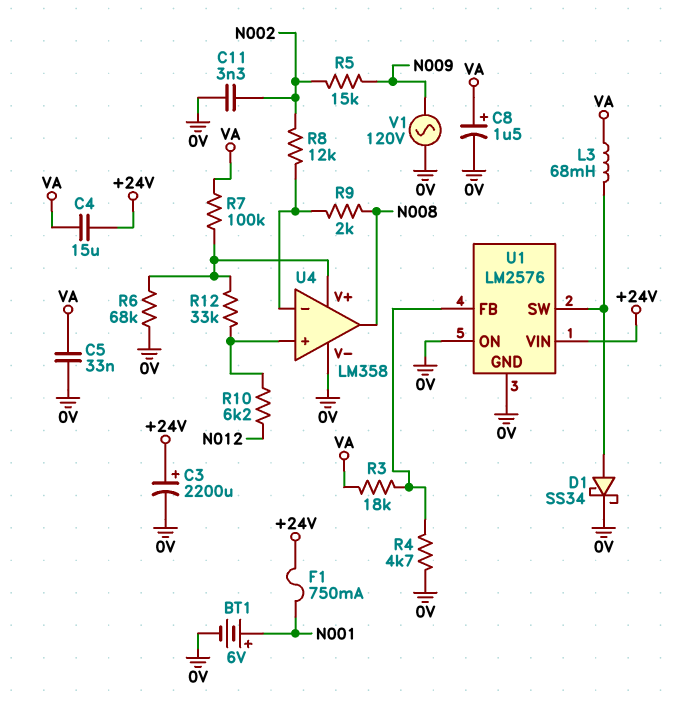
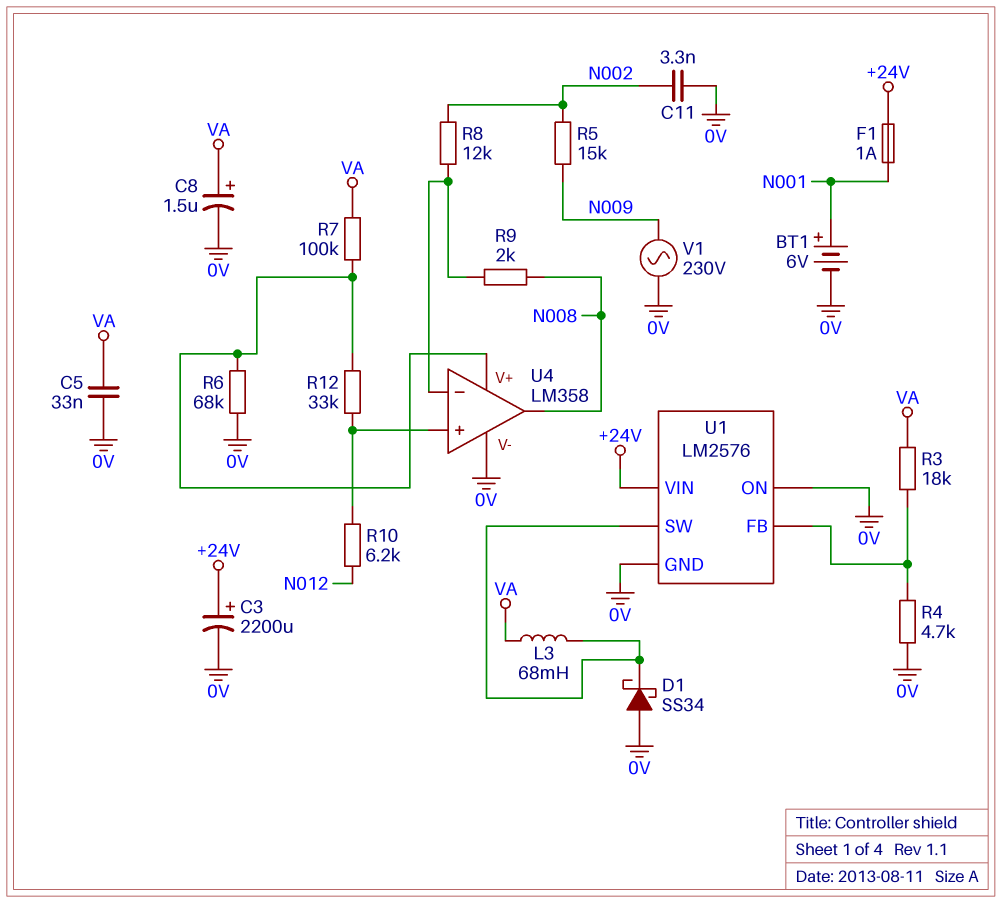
C4: 15uF (+24V, VA) -> none
D1: schottky SS34 (A U1/SW, K 0V) -> schottky SS34 (A 0V, K U1/SW)
F1: 750mA (+24V, N001) -> 1A (+24V, N001)
V1: AC 120V (0V, N009) -> AC 230V (0V, N009)

